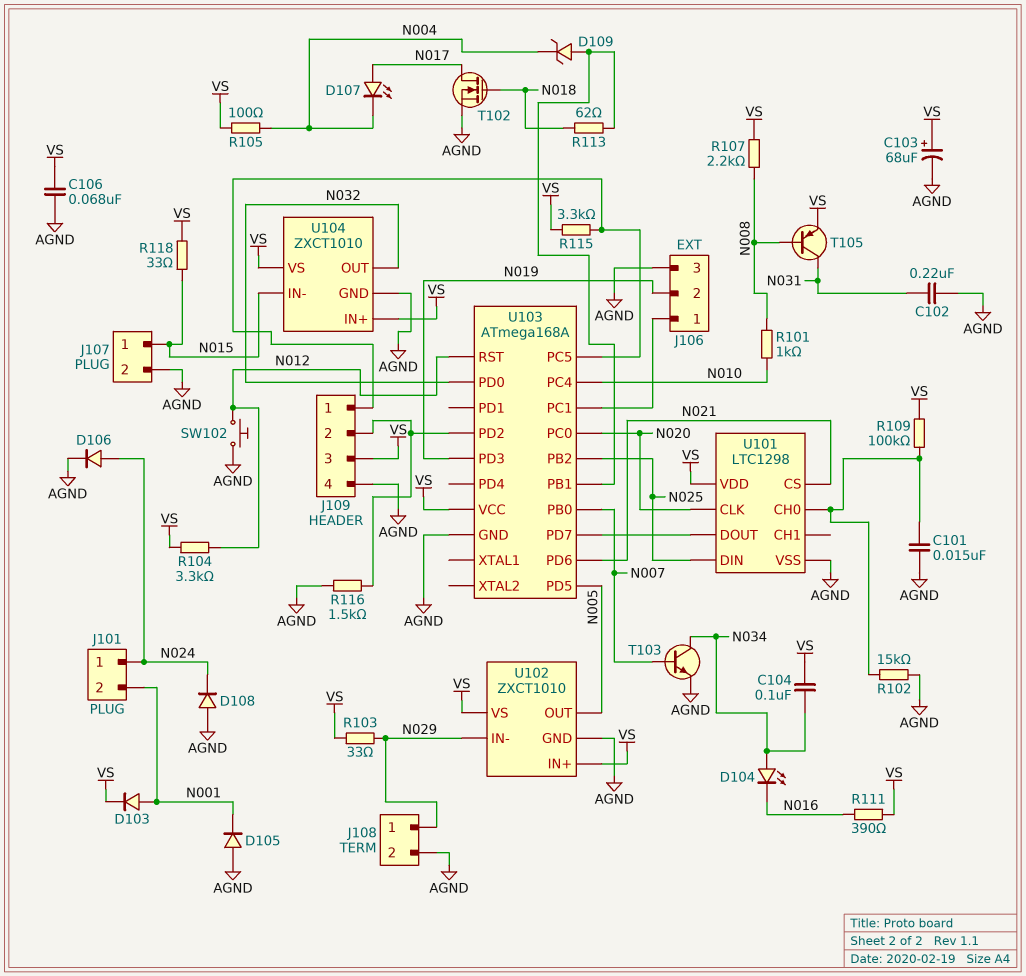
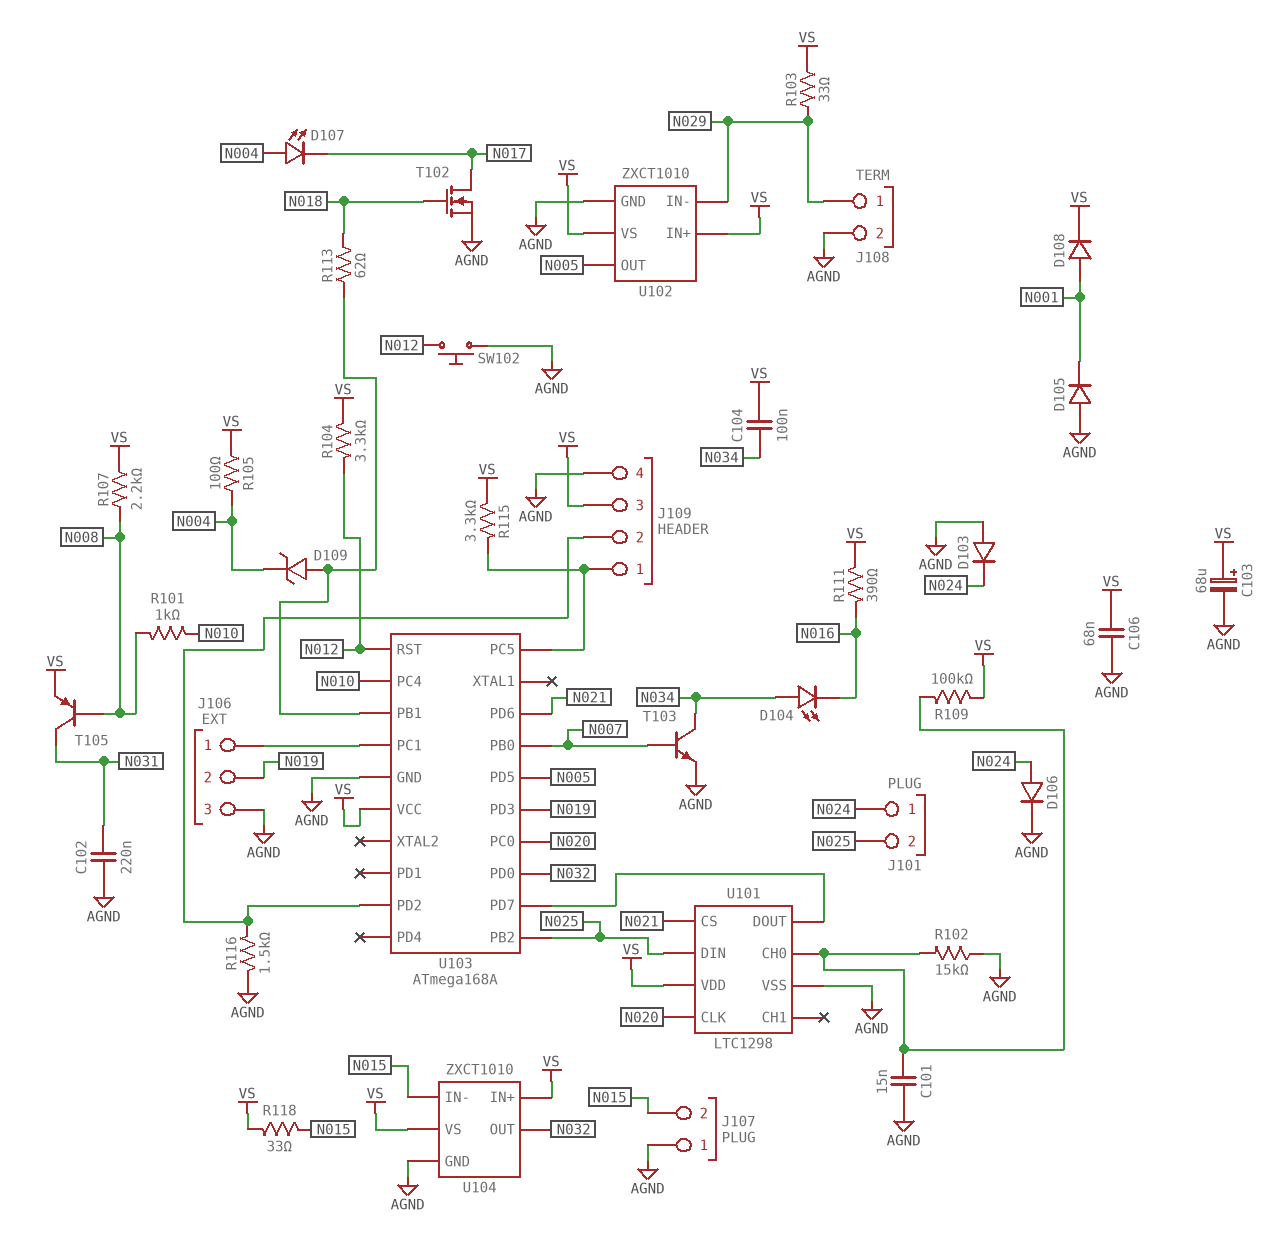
D103: diode (A N001, K VS) -> diode (A AGND, K N024)
D107: LED (A N017, K N004) -> LED (A N004, K N017)
D108: diode (A AGND, K N024) -> diode (A N001, K VS)
J101 pin 2: N001 -> N025
J107 pin 1: N015 -> AGND
J107 pin 2: AGND -> N015

